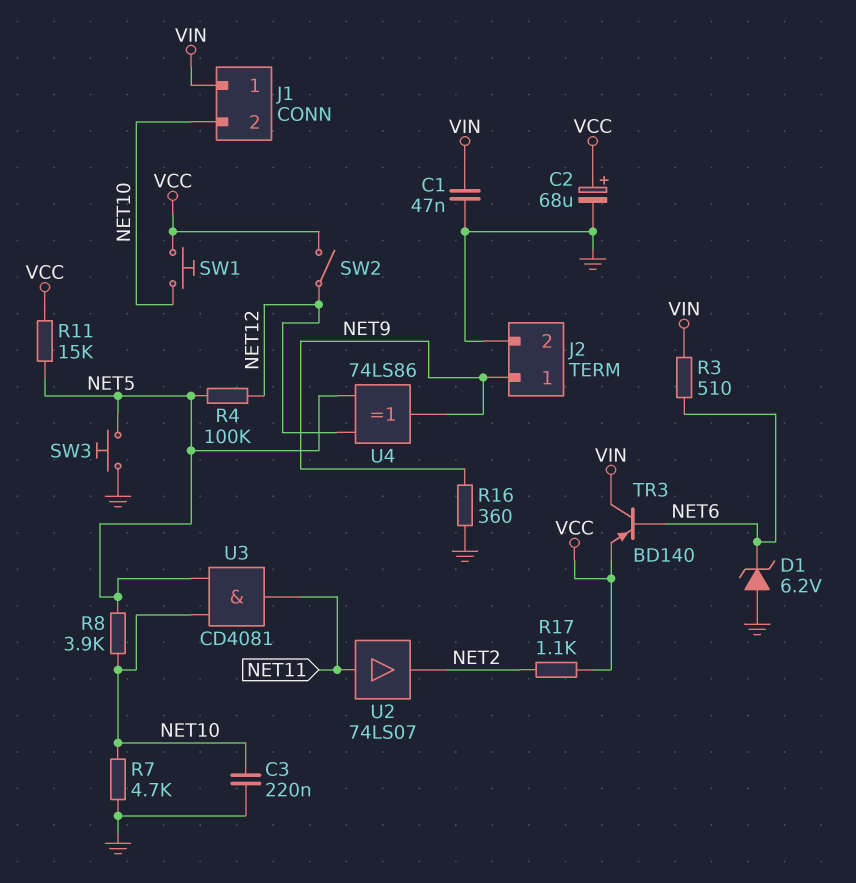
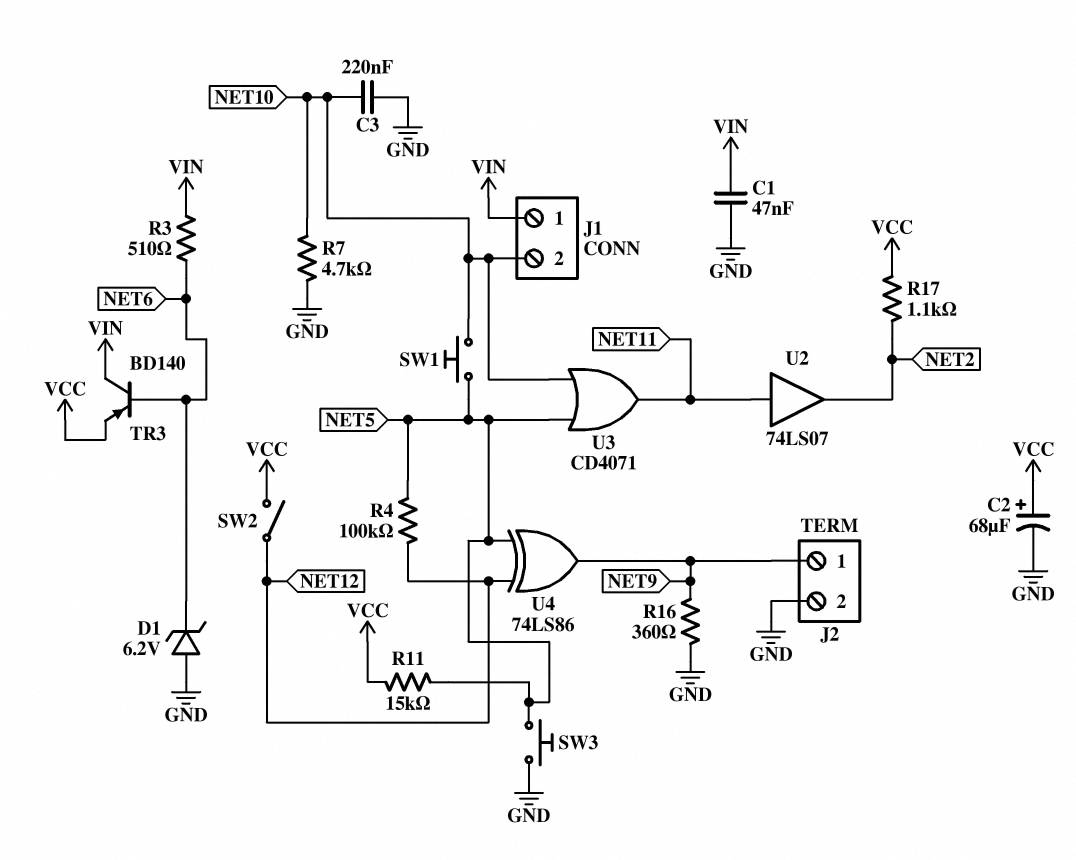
R8: 3.9k (NET5, NET10) -> none
SW1: button (NET10, VCC) -> button (NET5, NET10)
U3: AND CD4081 (in NET5, in NET10, out NET11) -> OR CD4071 (in NET5, in NET10, out NET11)

